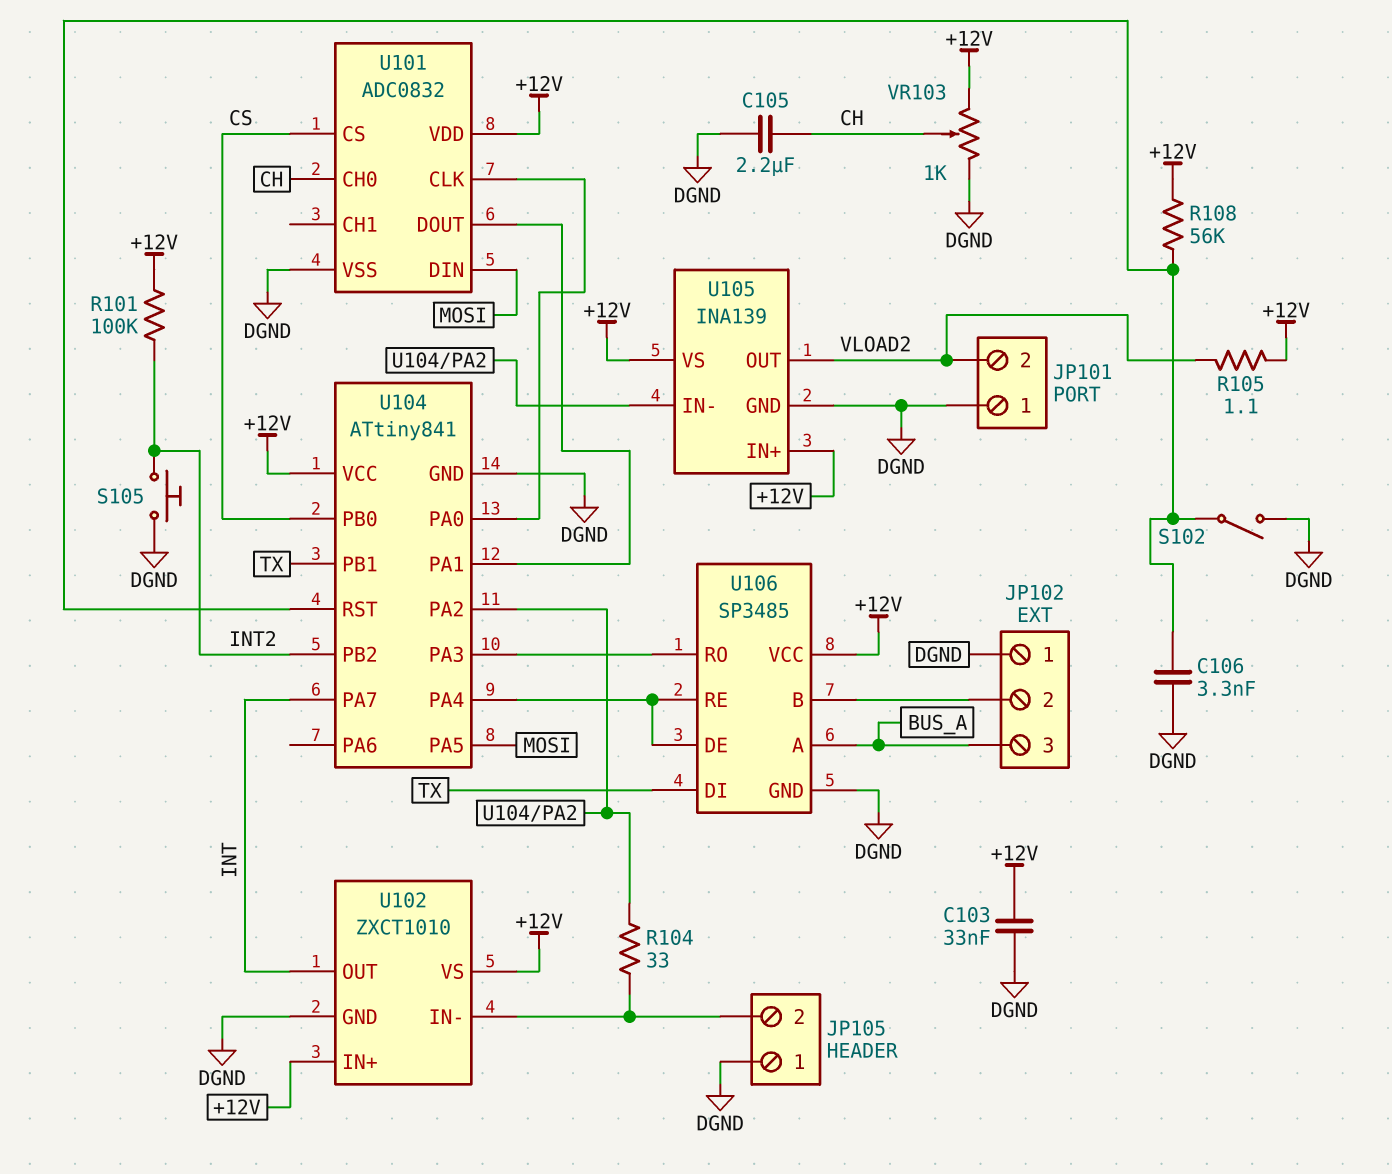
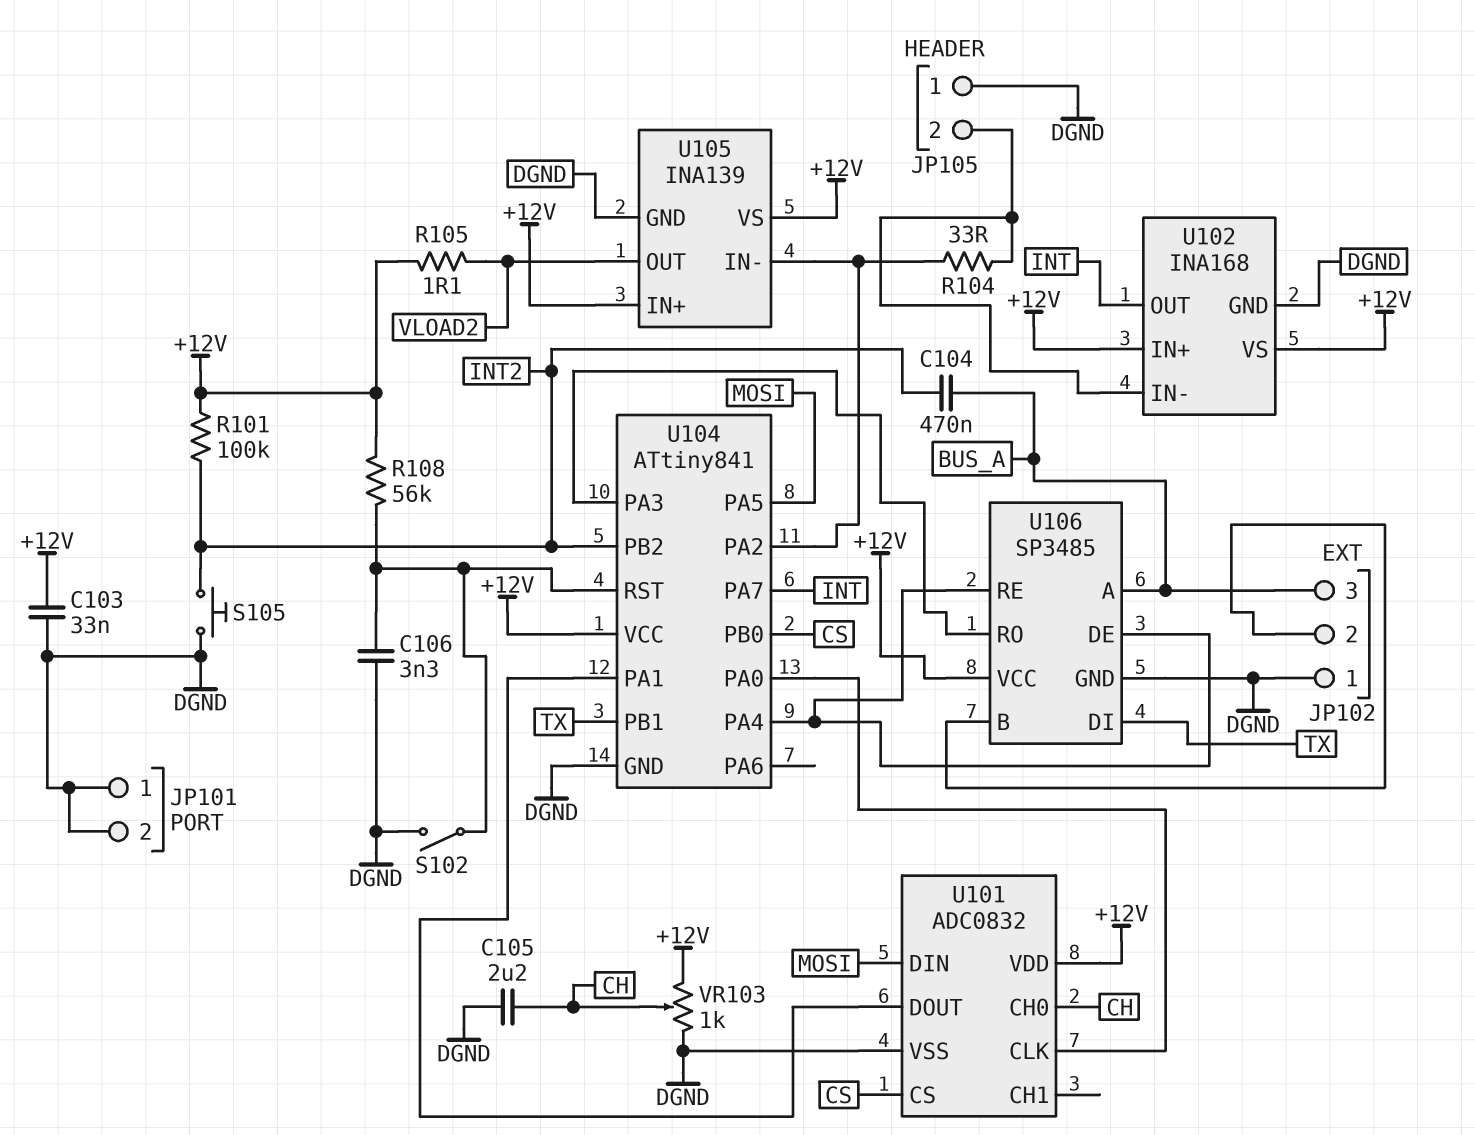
C104: none -> 470nF (BUS_A, INT2)
JP101 pin 2: VLOAD2 -> DGND
U102: ZXCT1010 -> INA168

